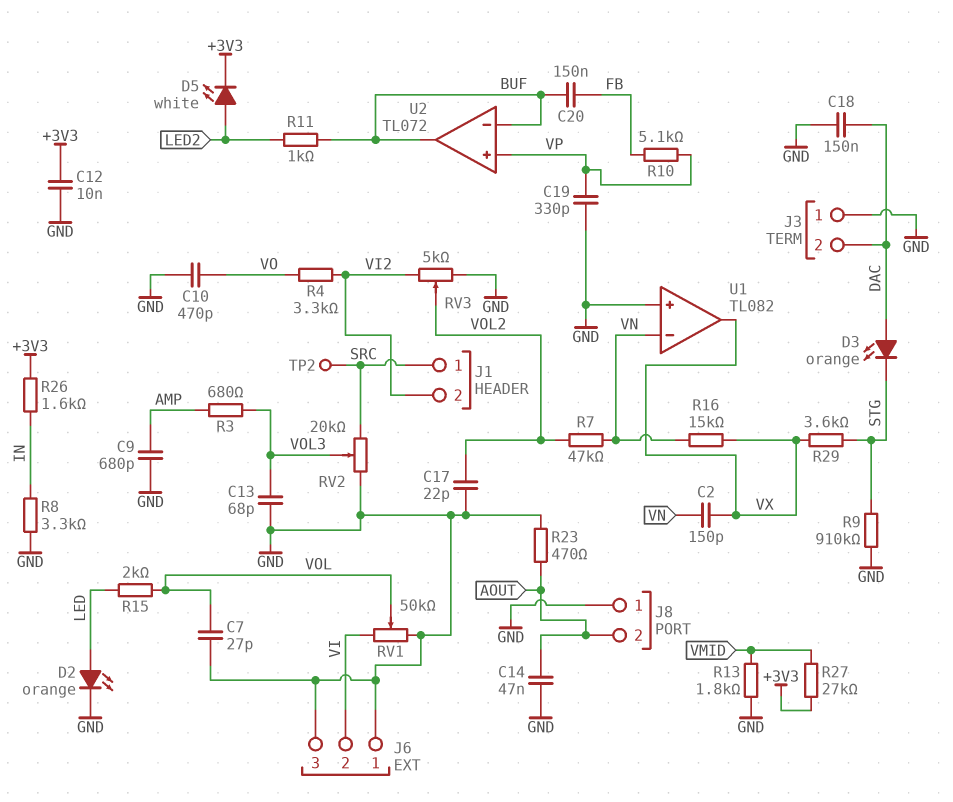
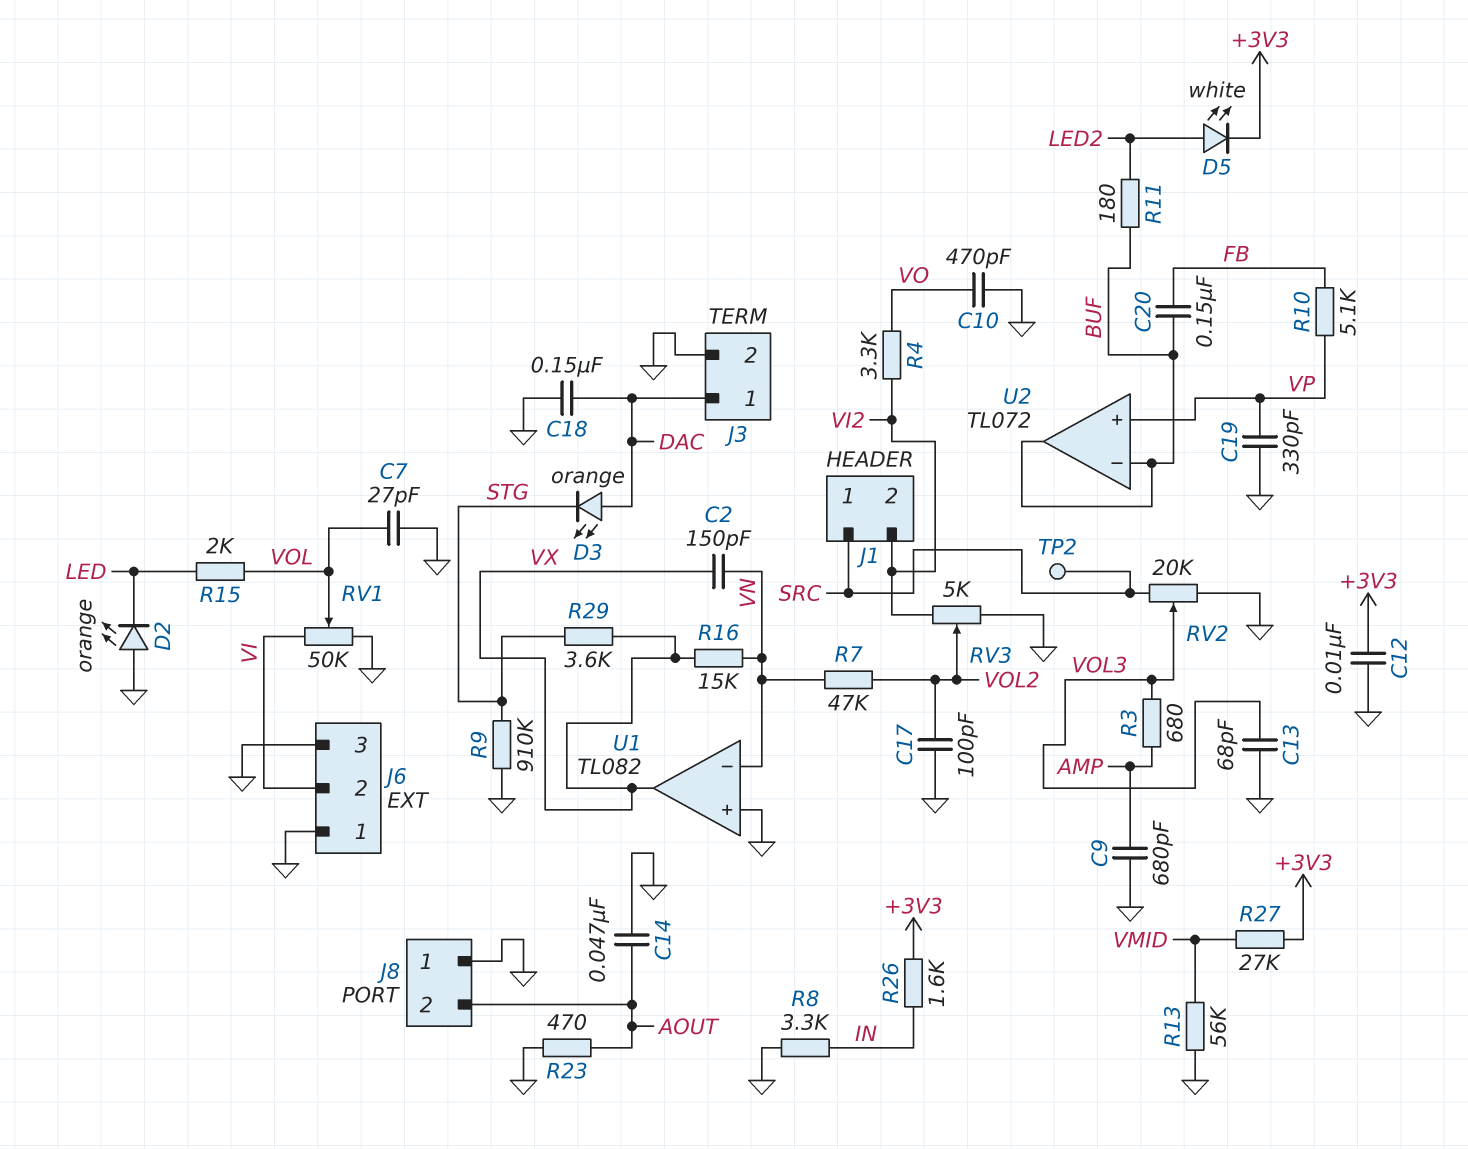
C17: 22pF (GND, VOL2) -> 100pF (GND, VOL2)
D2: LED orange (A LED, K GND) -> LED orange (A GND, K LED)
J3 pin 1: GND -> DAC
J3 pin 2: DAC -> GND
R11: 1k (BUF, LED2) -> 180 (BUF, LED2)
R13: 1.8k (GND, VMID) -> 56k (GND, VMID)

